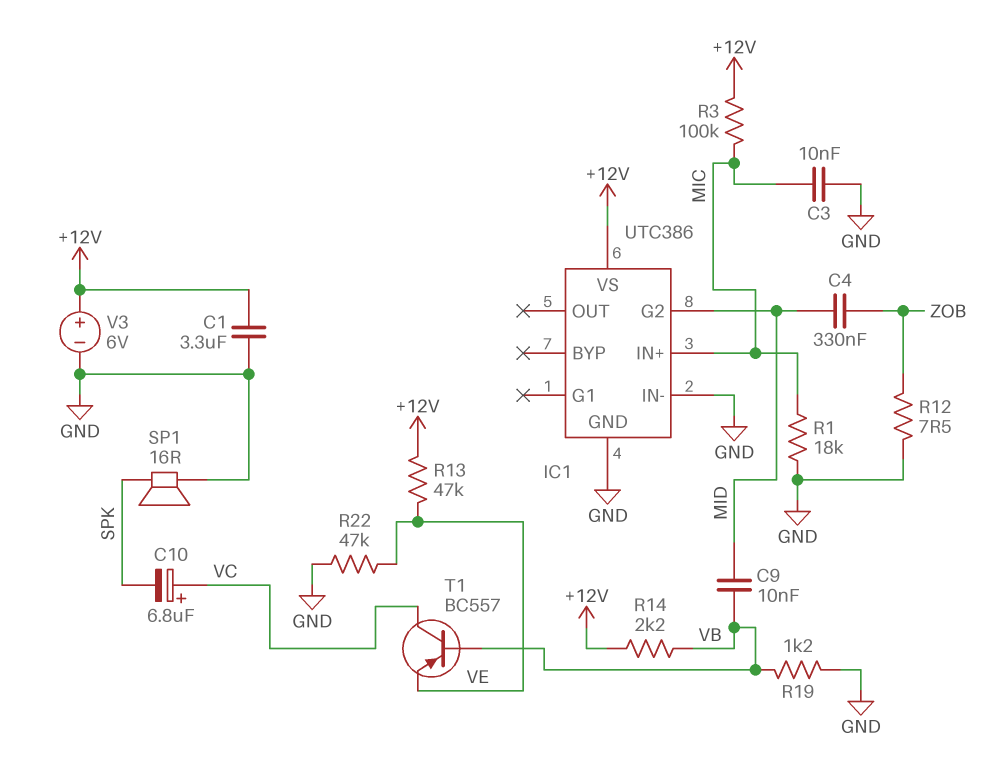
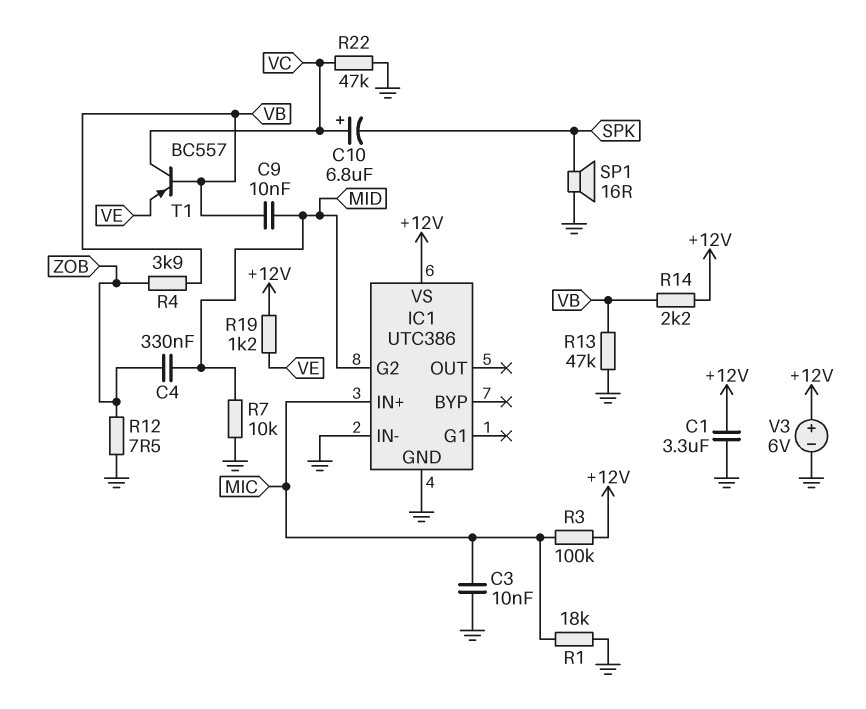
R4: none -> 3.9k (VB, ZOB)
R7: none -> 10k (GND, MID)
R13: 47k (+12V, VE) -> 47k (GND, VB)
R19: 1.2k (GND, VB) -> 1.2k (+12V, VE)
R22: 47k (GND, VE) -> 47k (GND, VC)

